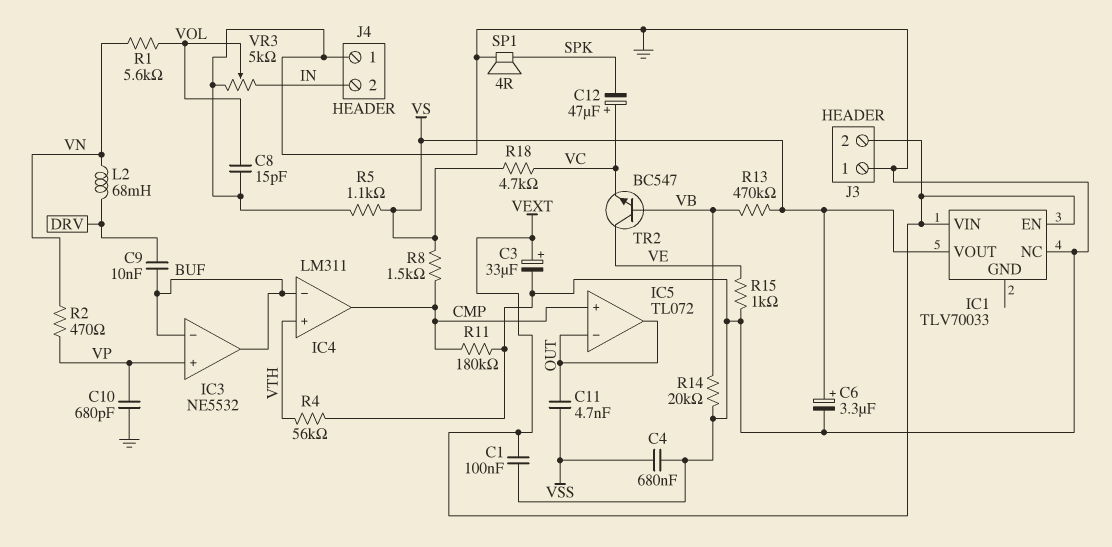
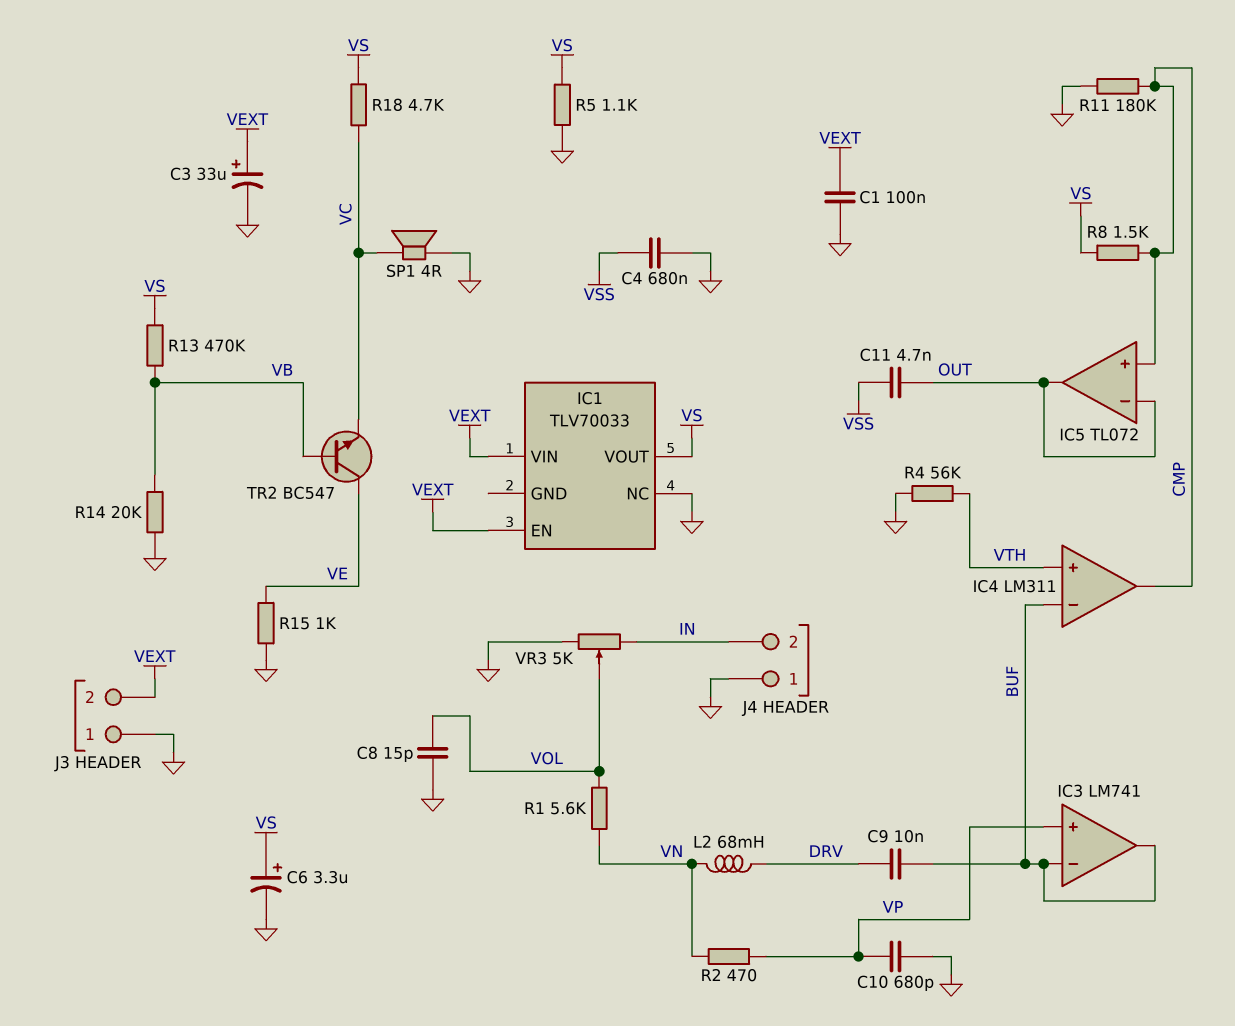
C12: 47uF (plus VC, minus SPK) -> none
IC3: NE5532 -> LM741
SP1: speaker 4R (GND, SPK) -> speaker 4R (GND, VC)

